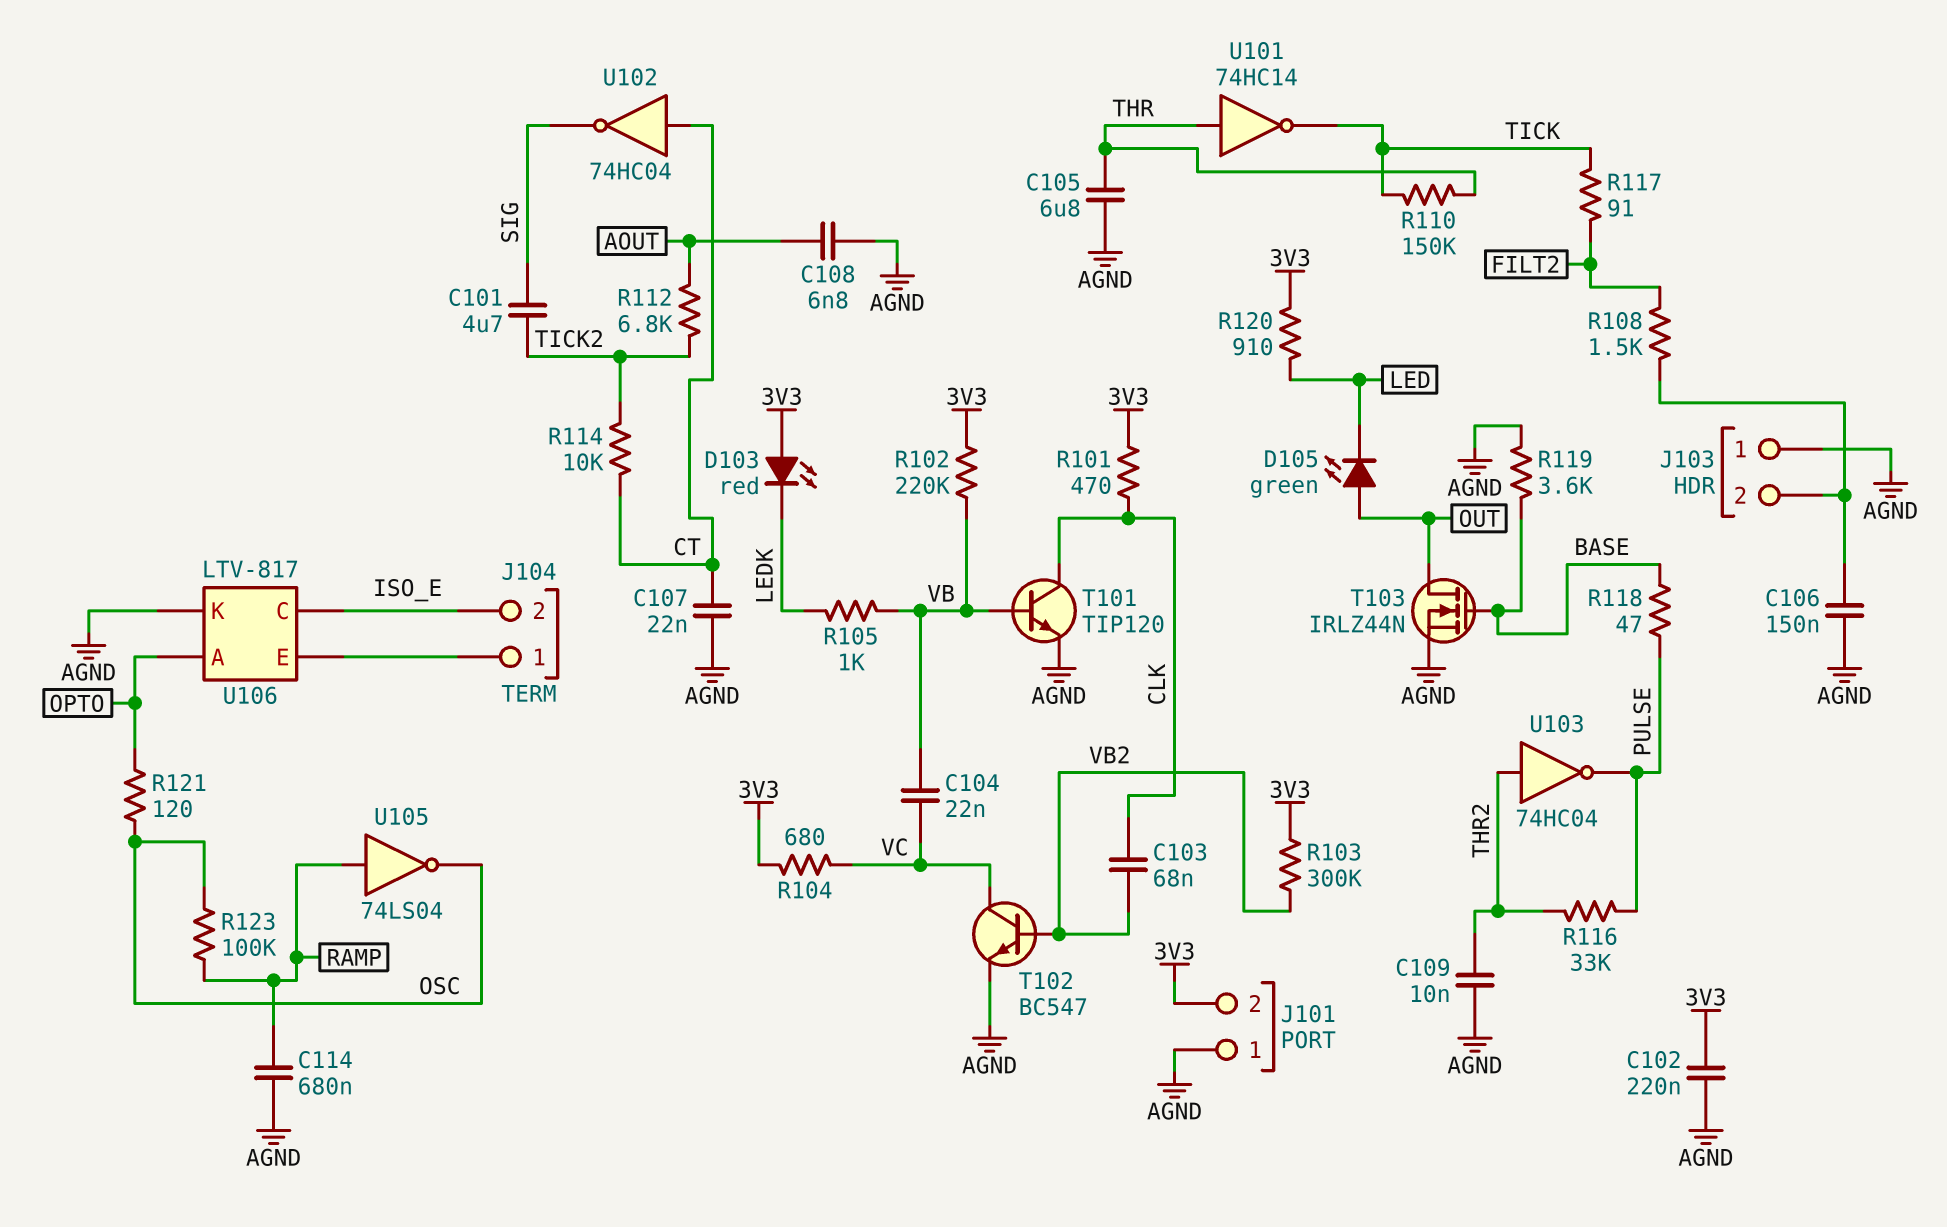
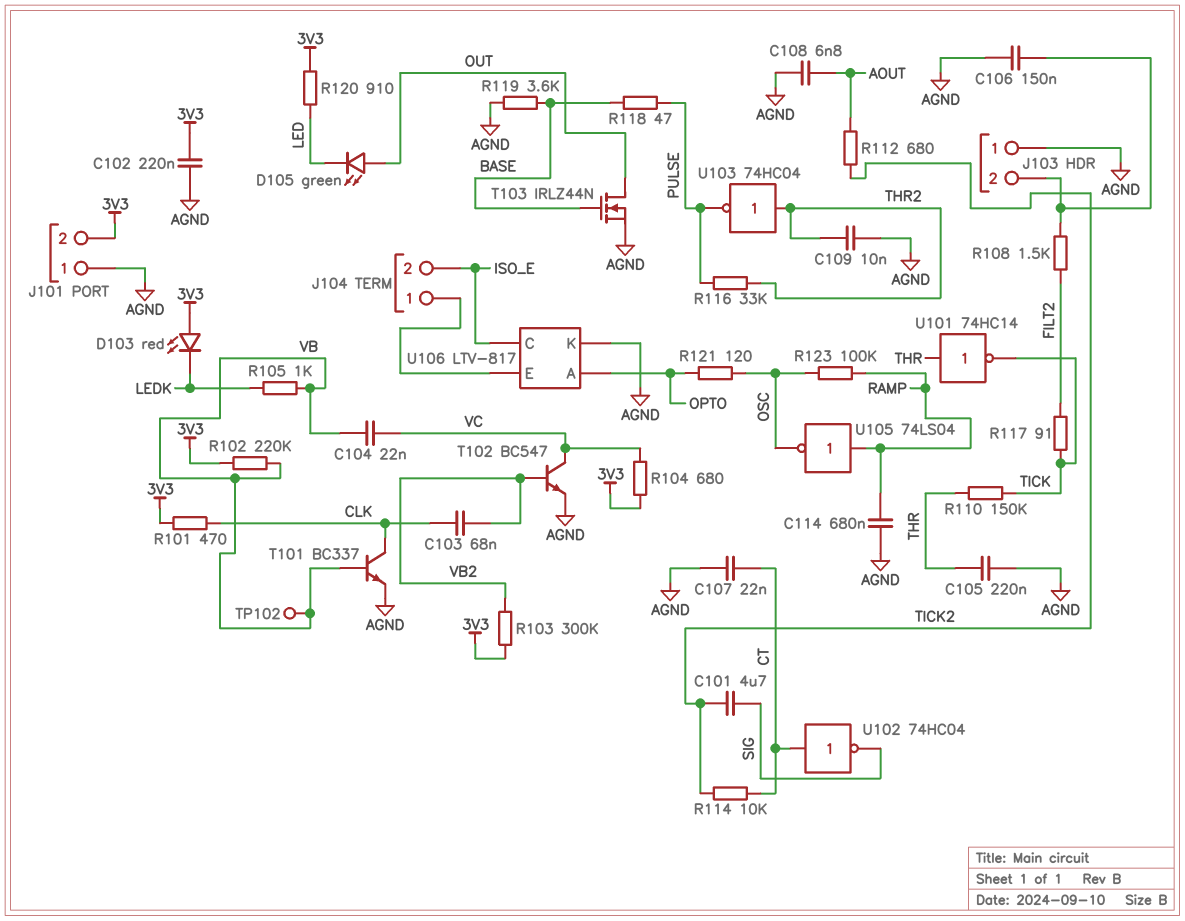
C105: 6.8uF (AGND, THR) -> 220nF (AGND, THR)
R112: 6.8k (AOUT, TICK2) -> 680 (AOUT, TICK2)
T101: NPN TIP120 (B VB, C CLK, E AGND) -> NPN BC337 (B VB, C CLK, E AGND)
TP102: none -> test point (VB)

